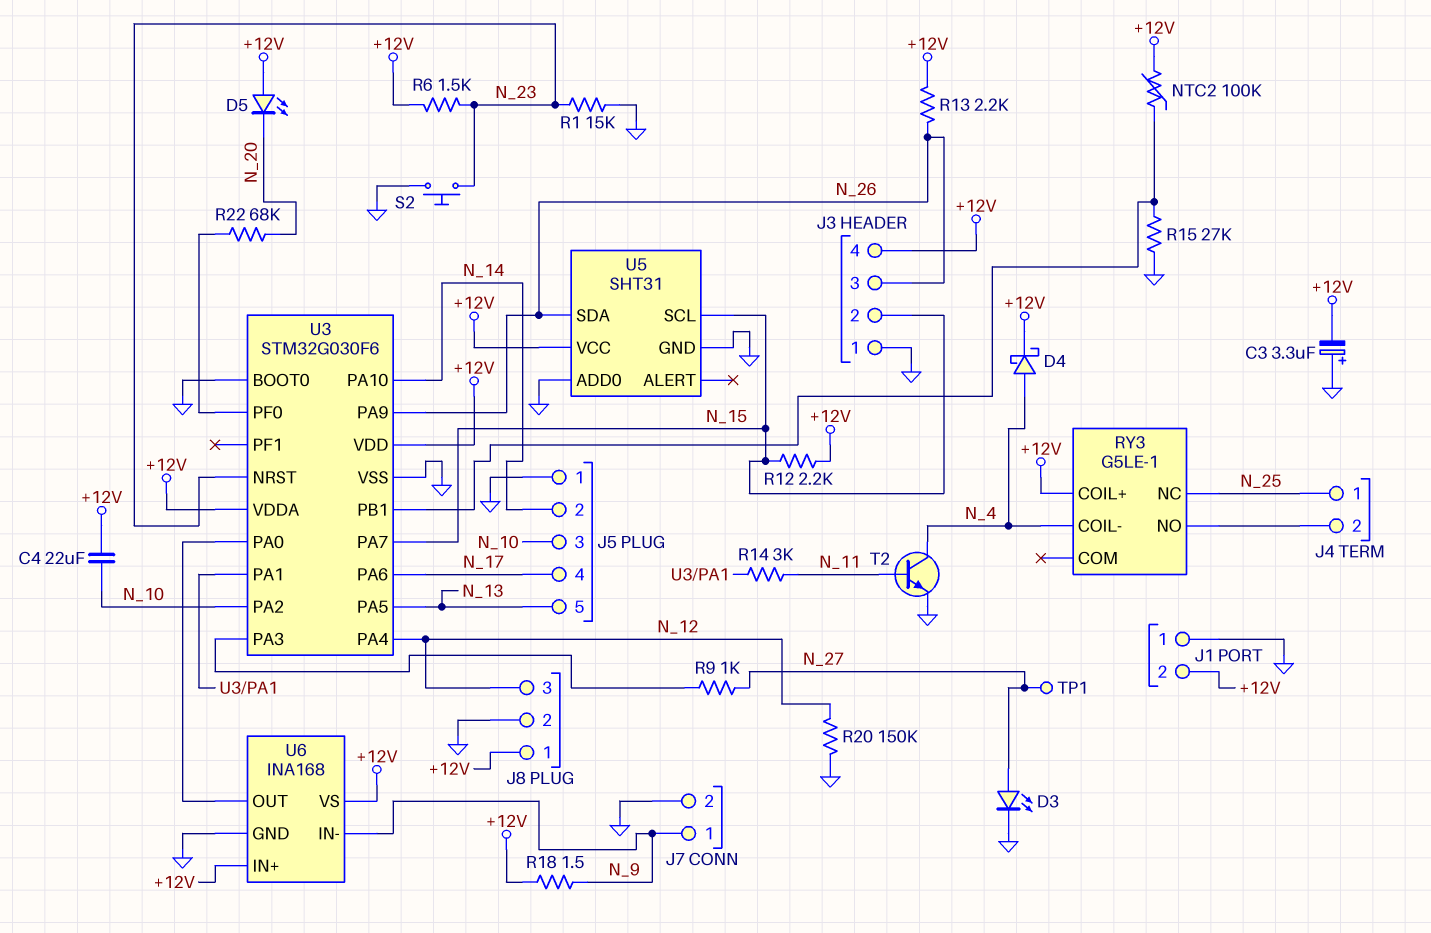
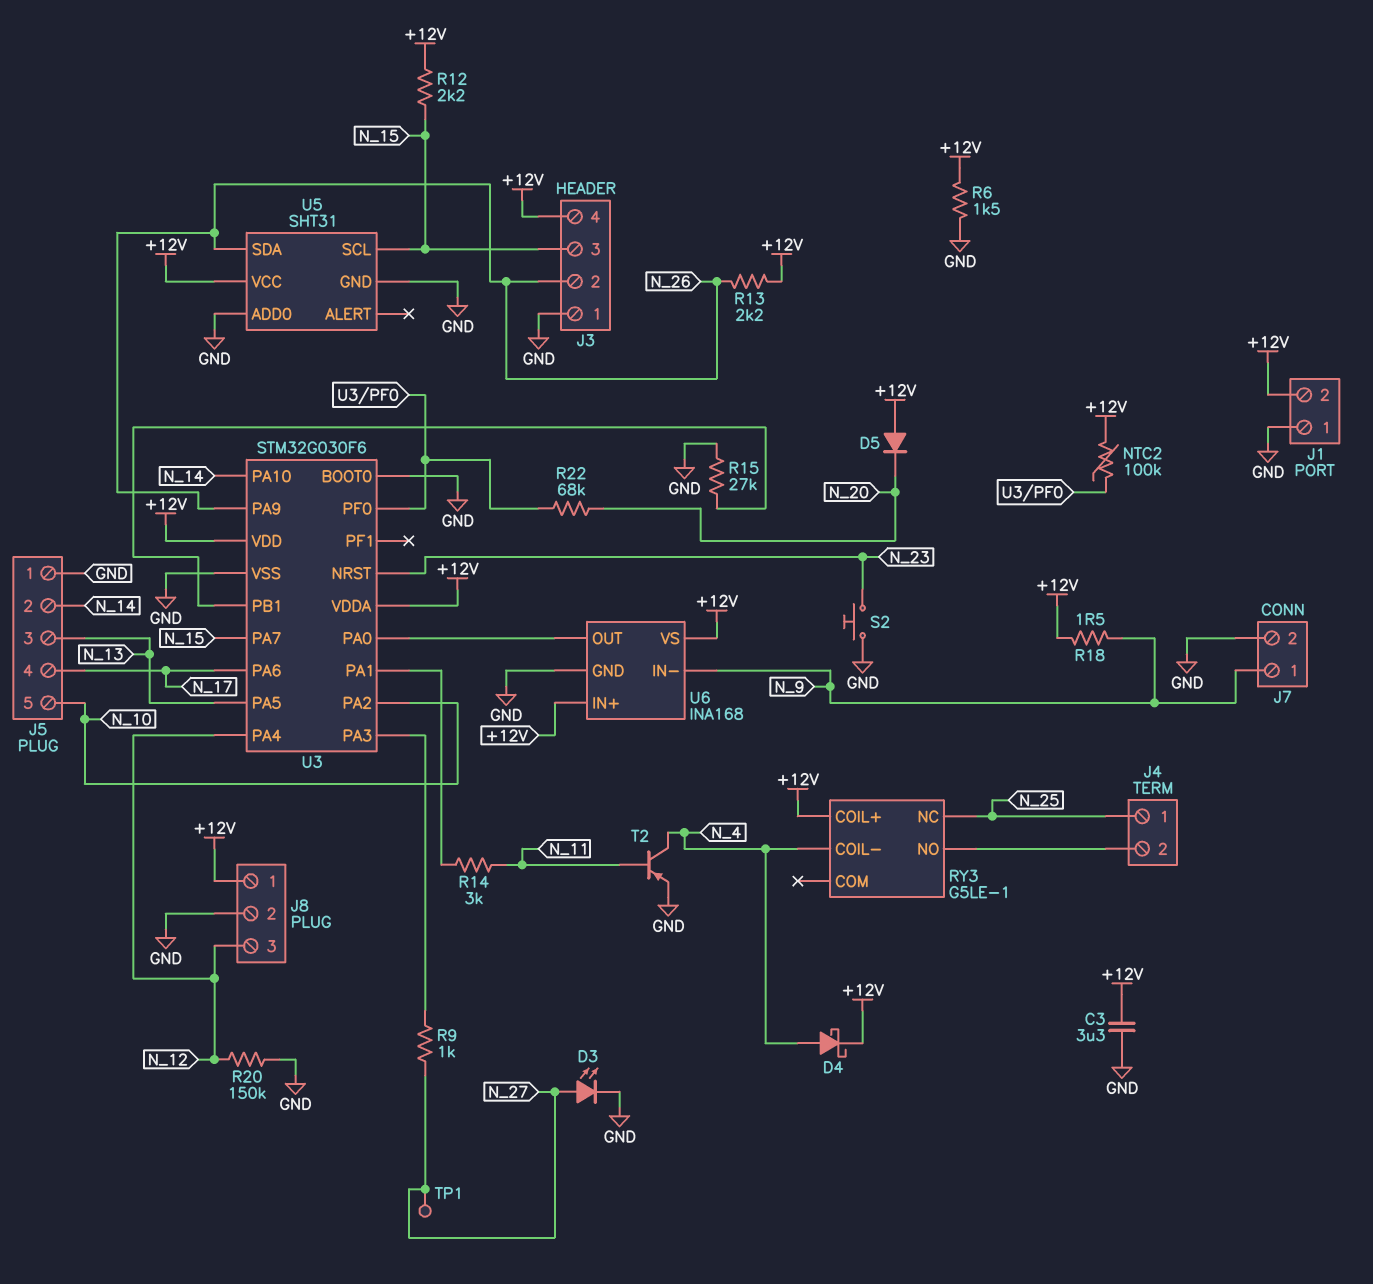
C3: 3.3uF (plus GND, minus +12V) -> 3.3uF (+12V, GND)
C4: 22uF (+12V, N_10) -> none
D5: LED (A +12V, K N_20) -> diode (A +12V, K N_20)
J3 pin 2: N_15 -> N_26
J3 pin 3: N_26 -> N_15
J5 pin 3: N_10 -> N_13
J5 pin 5: N_13 -> N_10
NTC2: 100k (+12V, U3/PB1) -> 100k (+12V, U3/PF0)
R1: 15k (GND, N_23) -> none
R6: 1.5k (+12V, N_23) -> 1.5k (+12V, GND)
T2: NPN (B N_11, C N_4, E GND) -> PNP (B N_11, C N_4, E GND)

